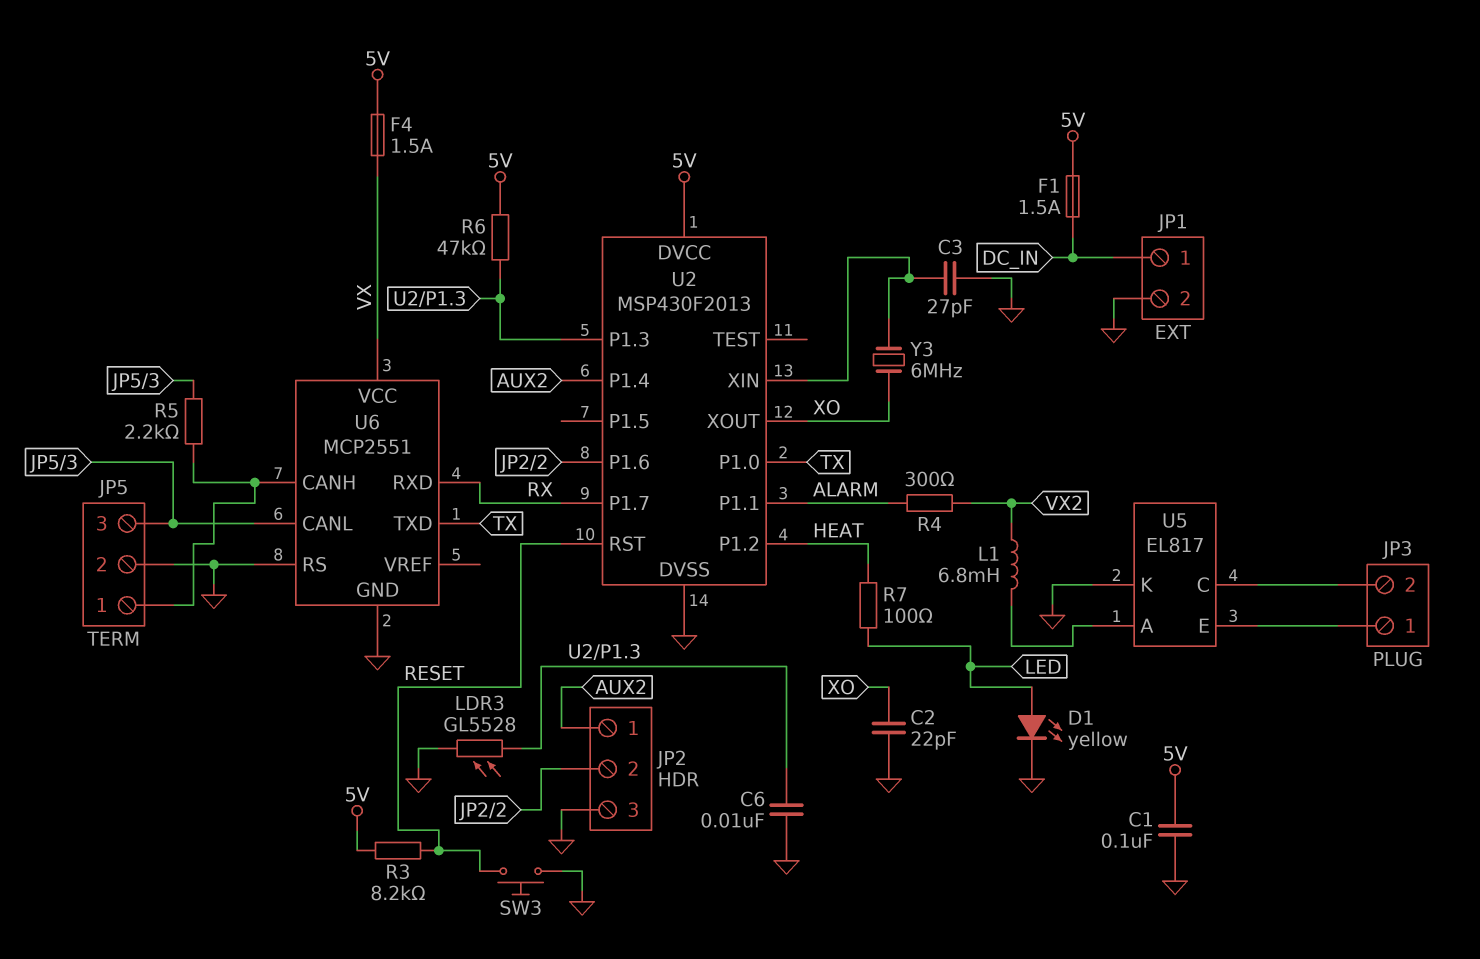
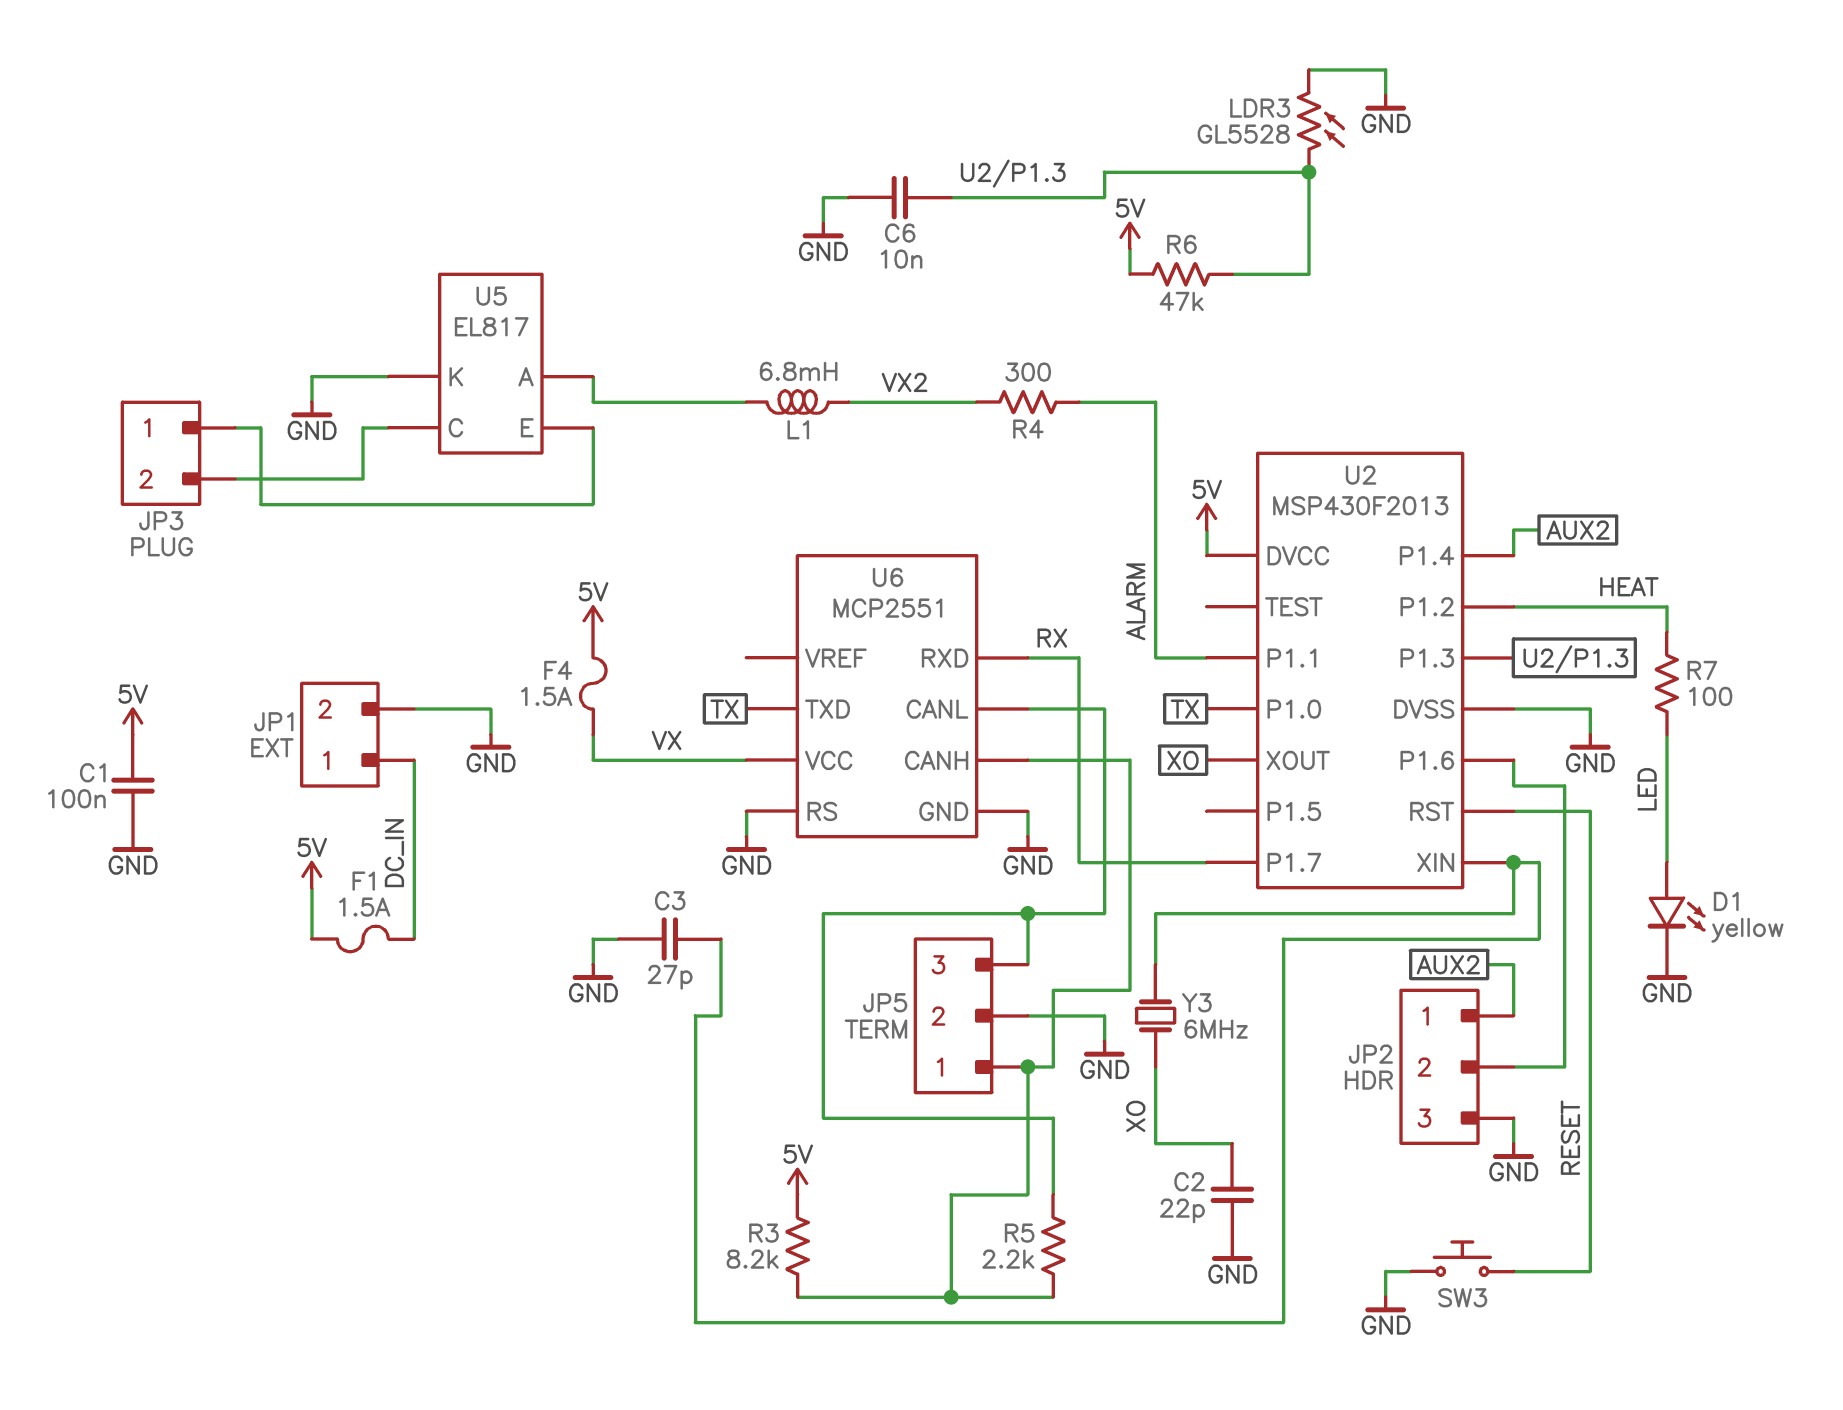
R3: 8.2k (5V, RESET) -> 8.2k (5V, JP5/1)

